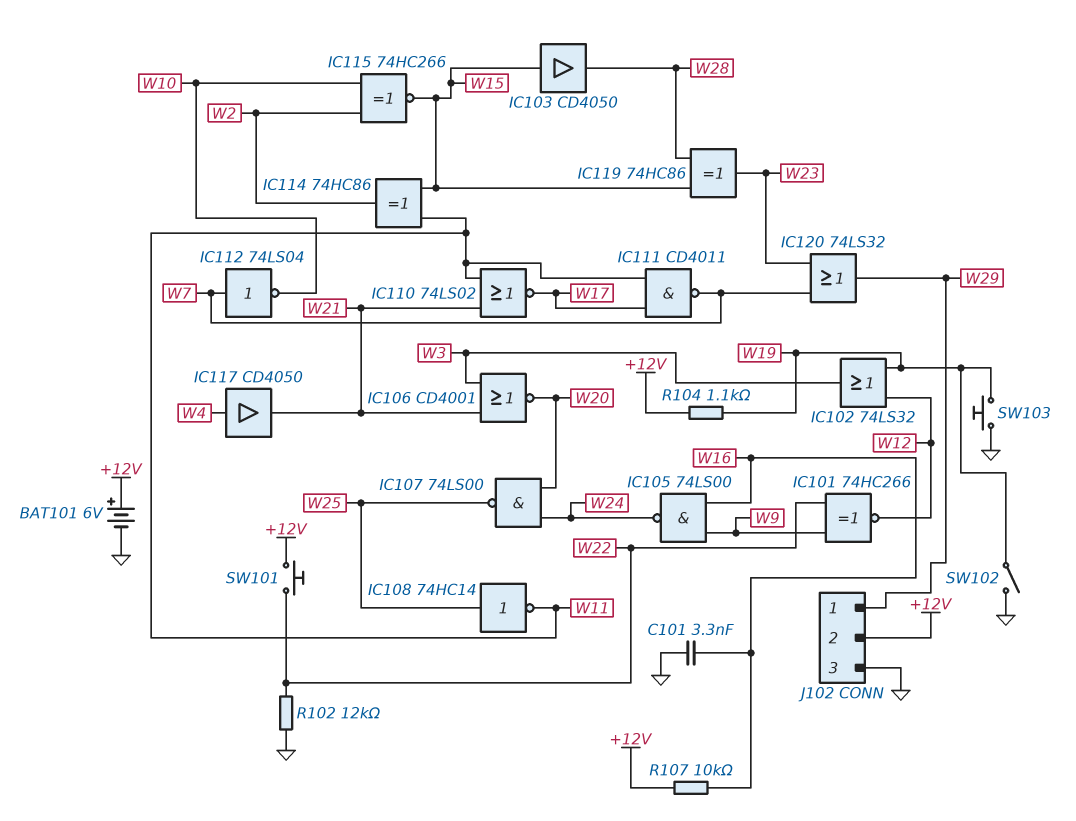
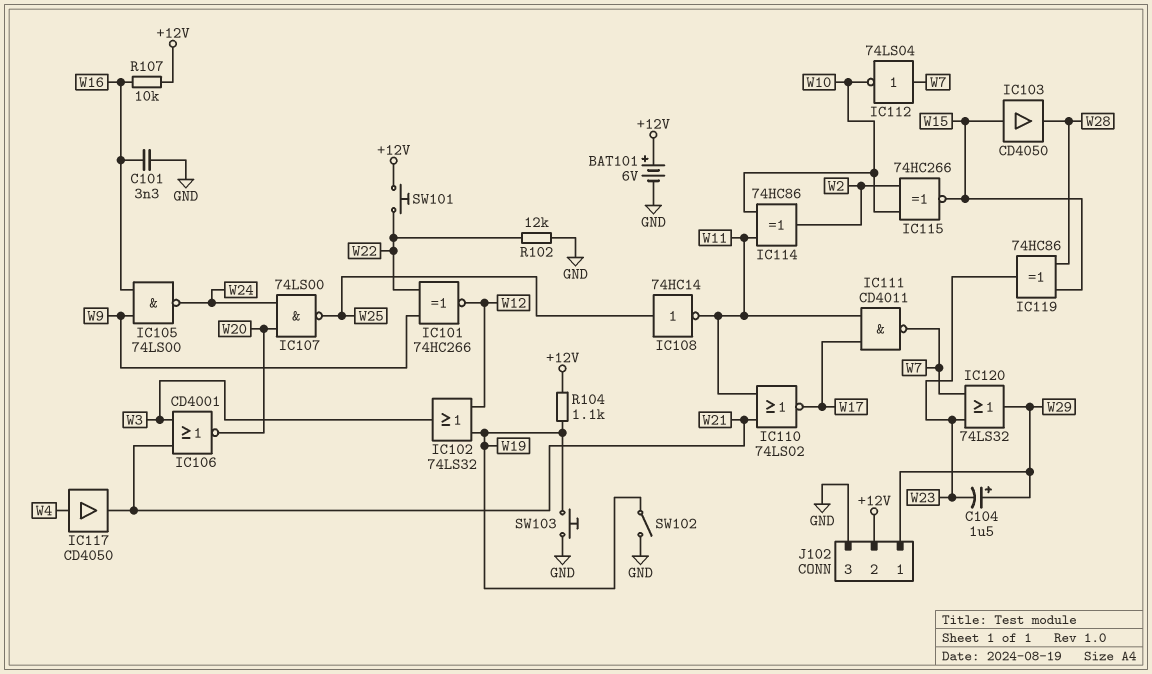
C104: none -> 1.5uF (plus W29, minus W23)
IC114: XOR 74HC86 (in W11, in W15, out W2) -> XOR 74HC86 (in W10, in W11, out W2)

